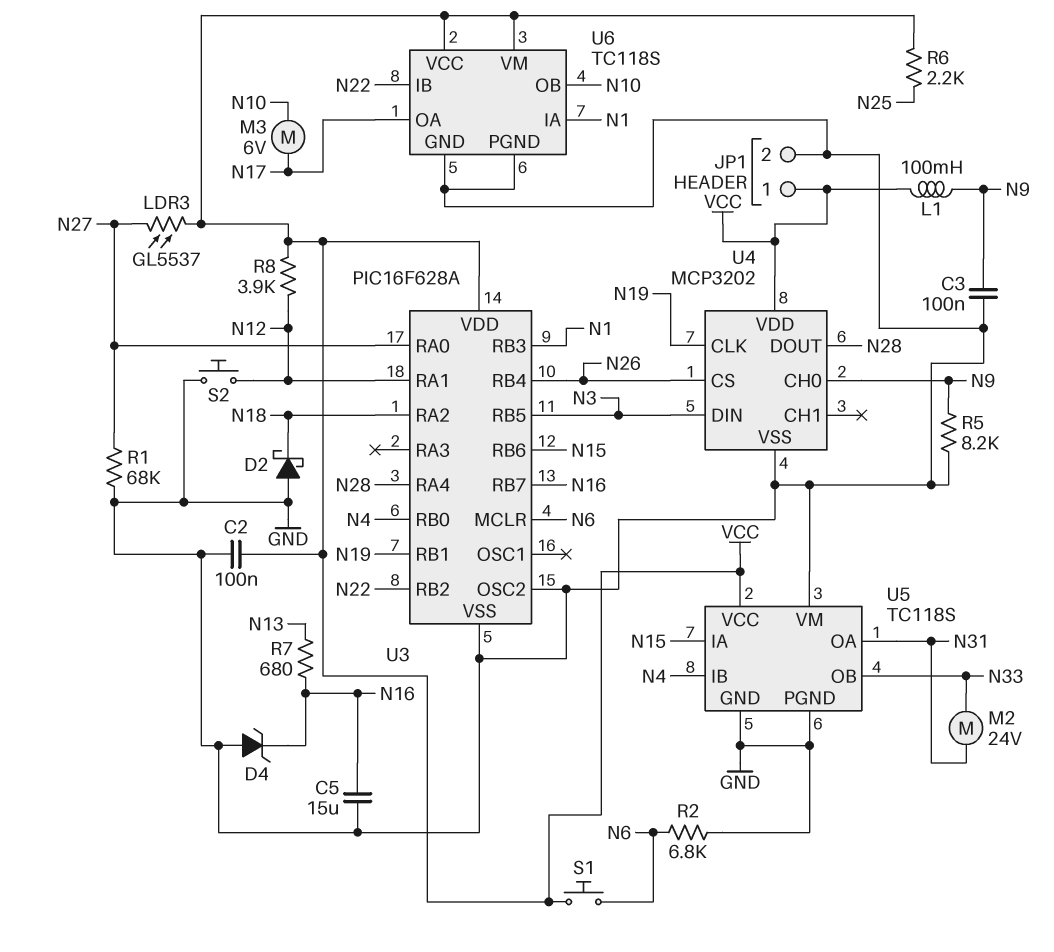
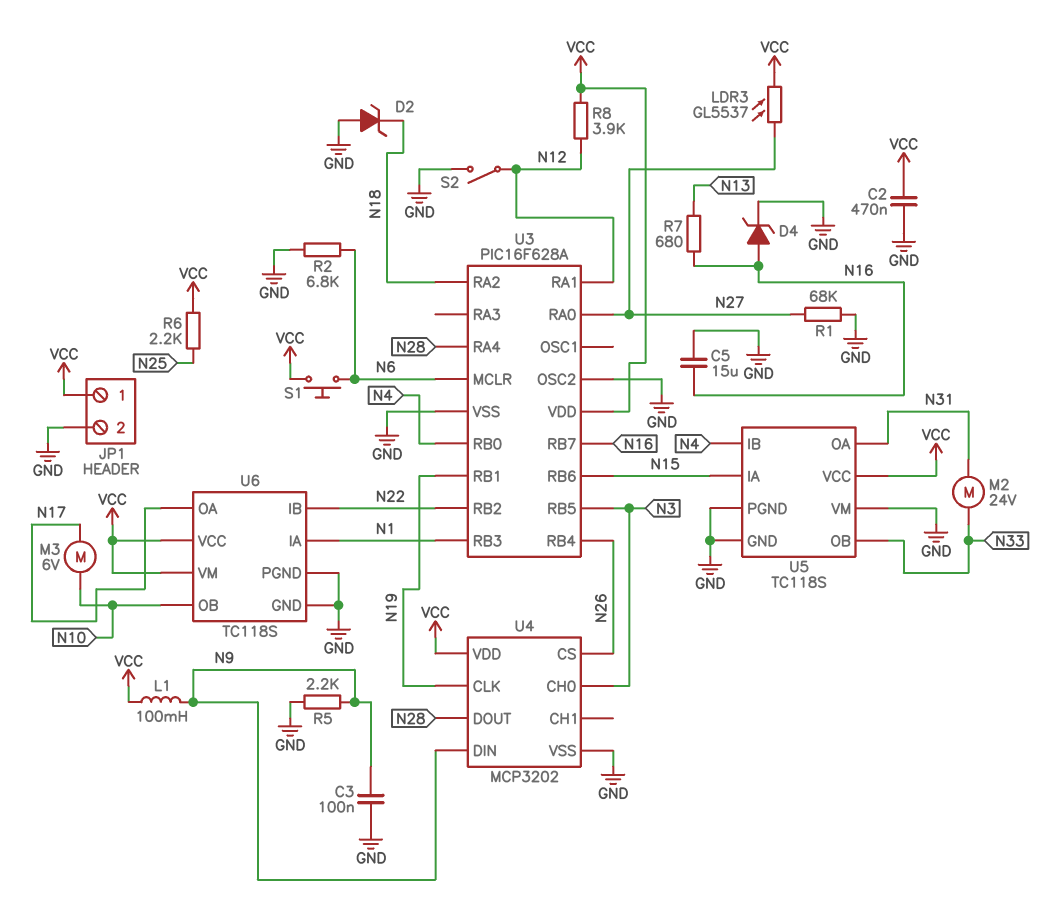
C2: 100nF (GND, VCC) -> 470nF (GND, VCC)
D2: schottky (A GND, K N18) -> zener (A GND, K N18)
D4: zener (A GND, K N16) -> zener (A N16, K GND)
R5: 8.2k (GND, N9) -> 2.2k (GND, N9)
S2: button (GND, N12) -> switch (GND, N12)
U4 pin CH0: N9 -> N3
U4 pin DIN: N3 -> N9

